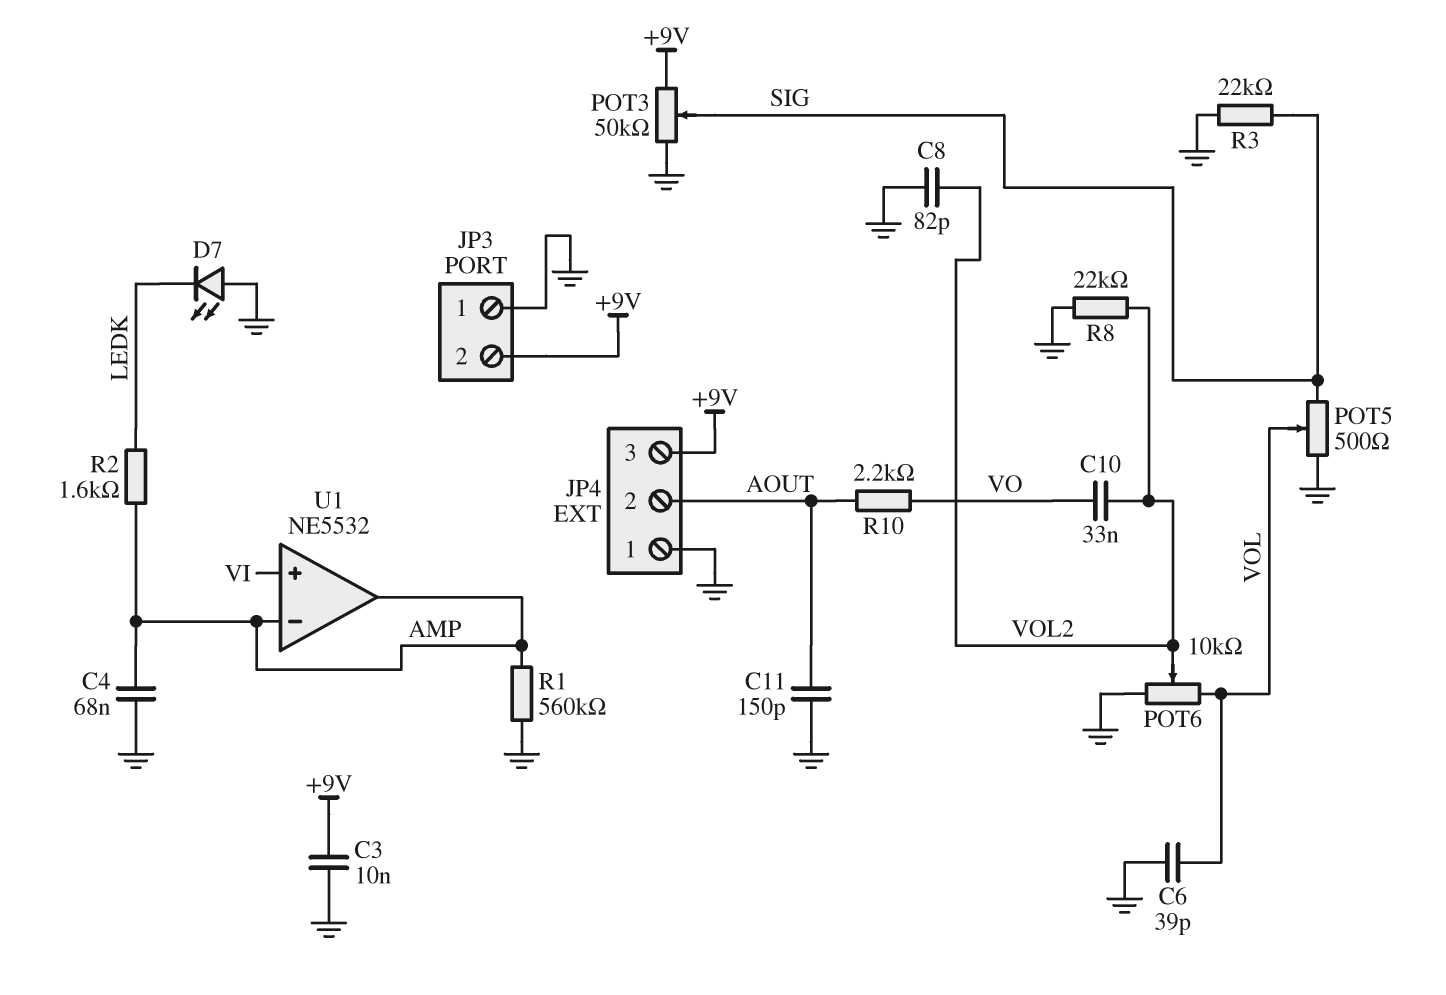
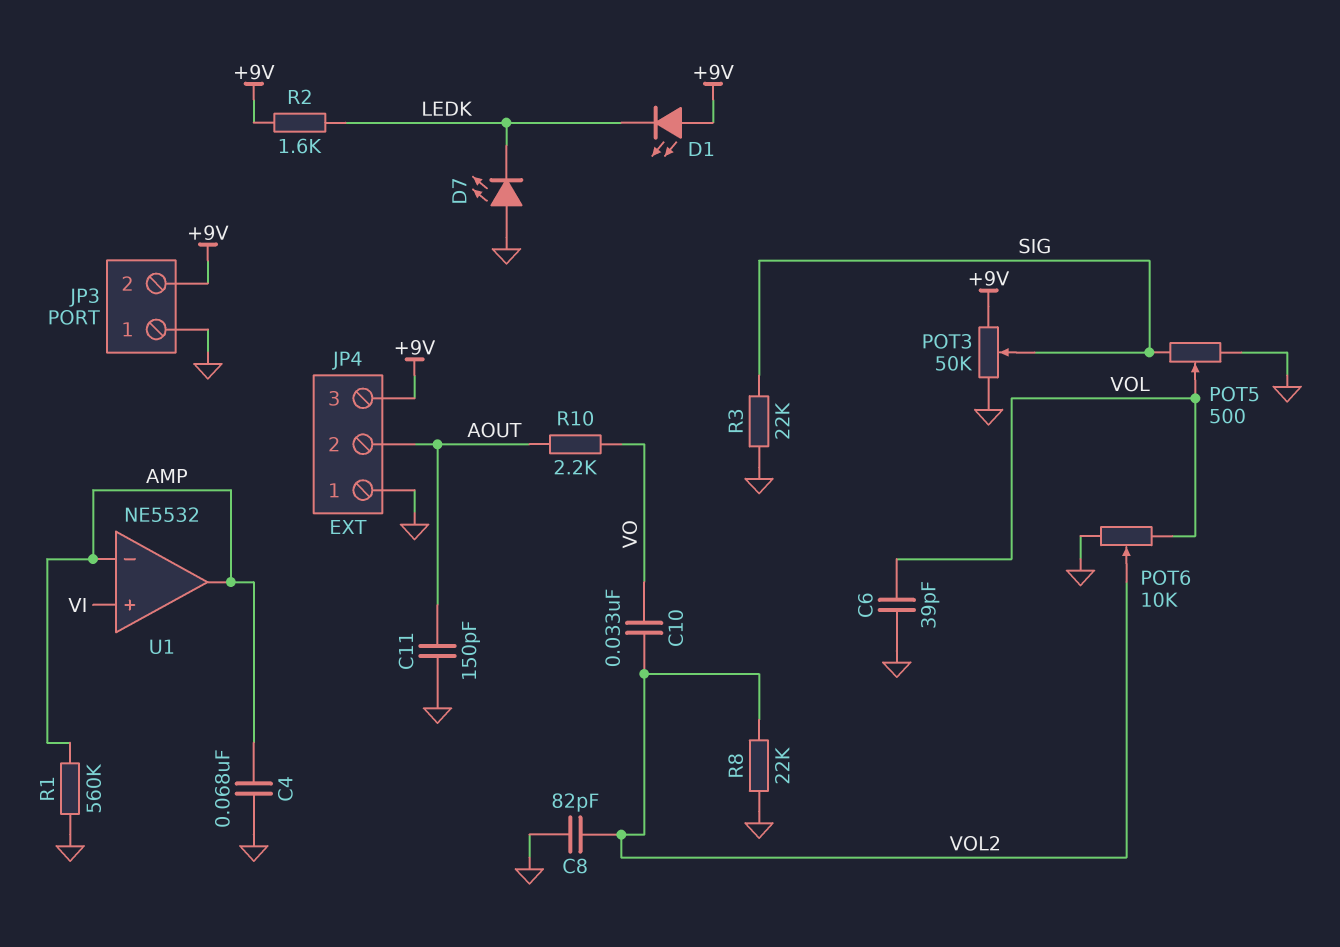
C3: 10nF (+9V, GND) -> none
D1: none -> LED (A +9V, K LEDK)
R2: 1.6k (AMP, LEDK) -> 1.6k (+9V, LEDK)

